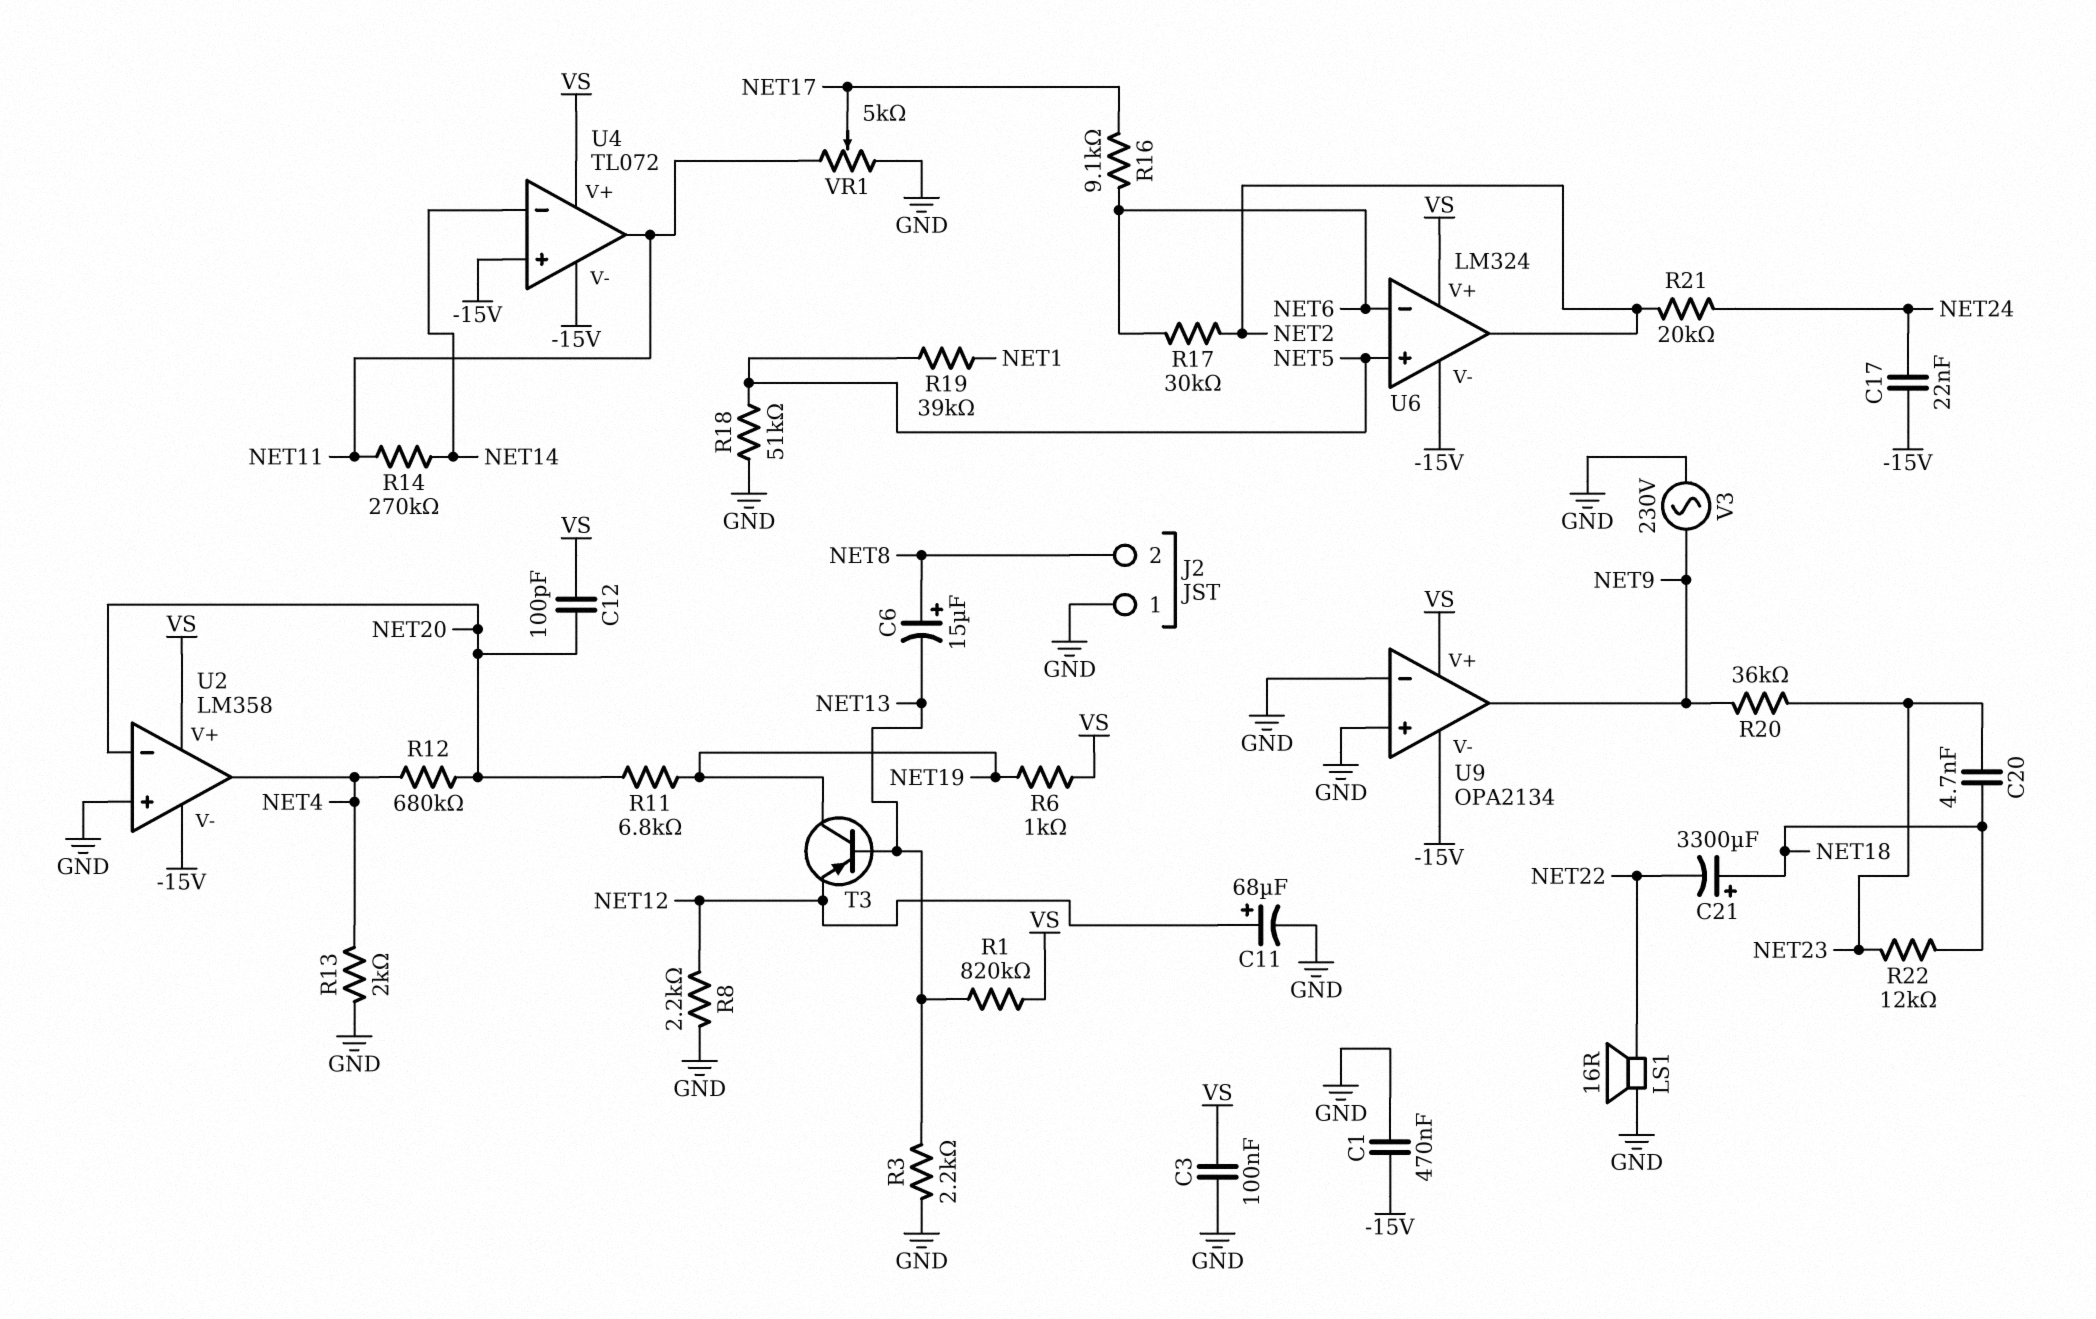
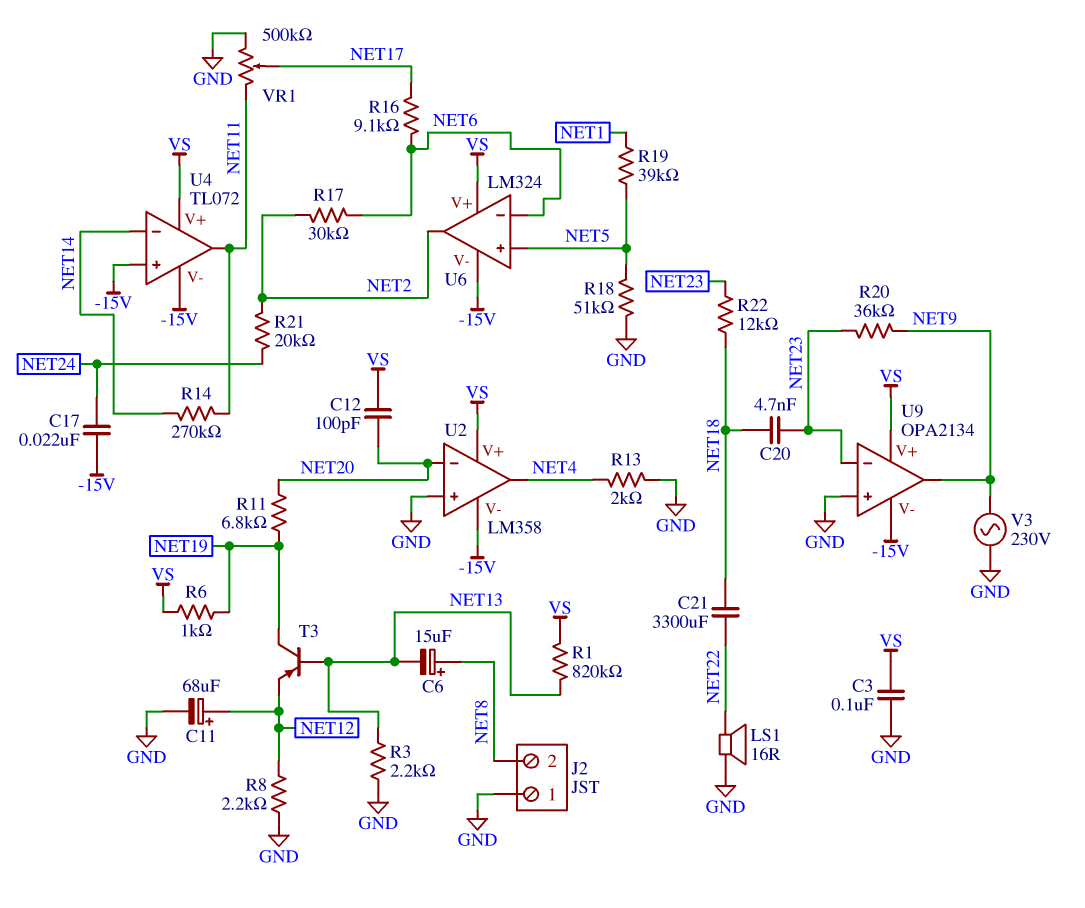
C1: 470nF (-15V, GND) -> none
C21: 3300uF (plus NET18, minus NET22) -> 3300uF (NET18, NET22)
R12: 680k (NET4, NET20) -> none
U9 pin in-: GND -> NET23
VR1: 5k (GND, NET11, wiper NET17) -> 500k (GND, NET11, wiper NET17)

